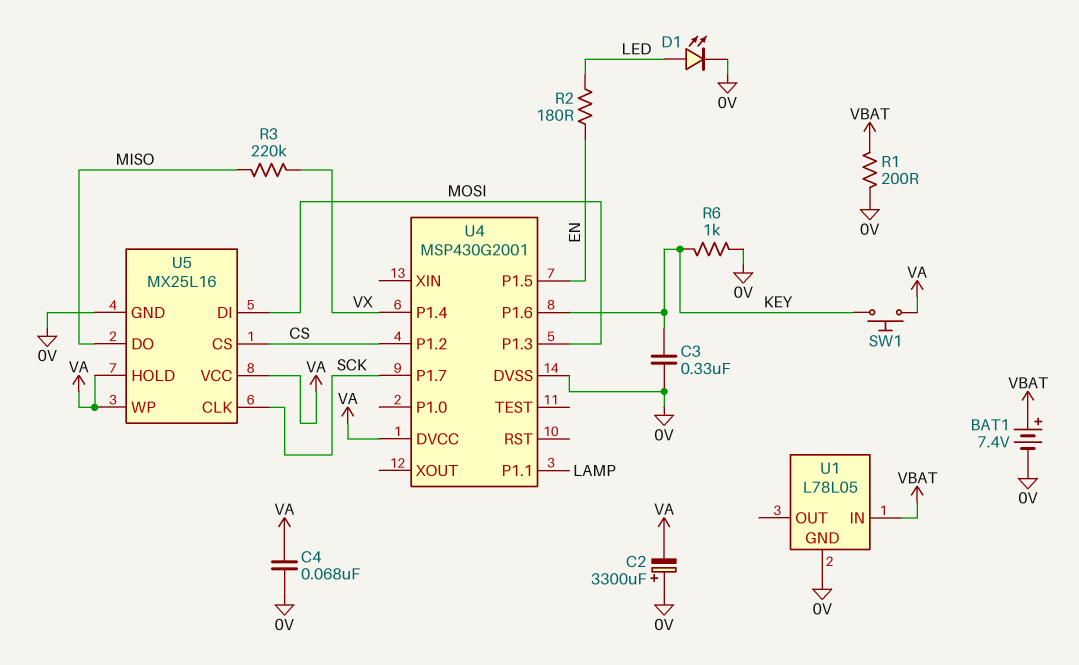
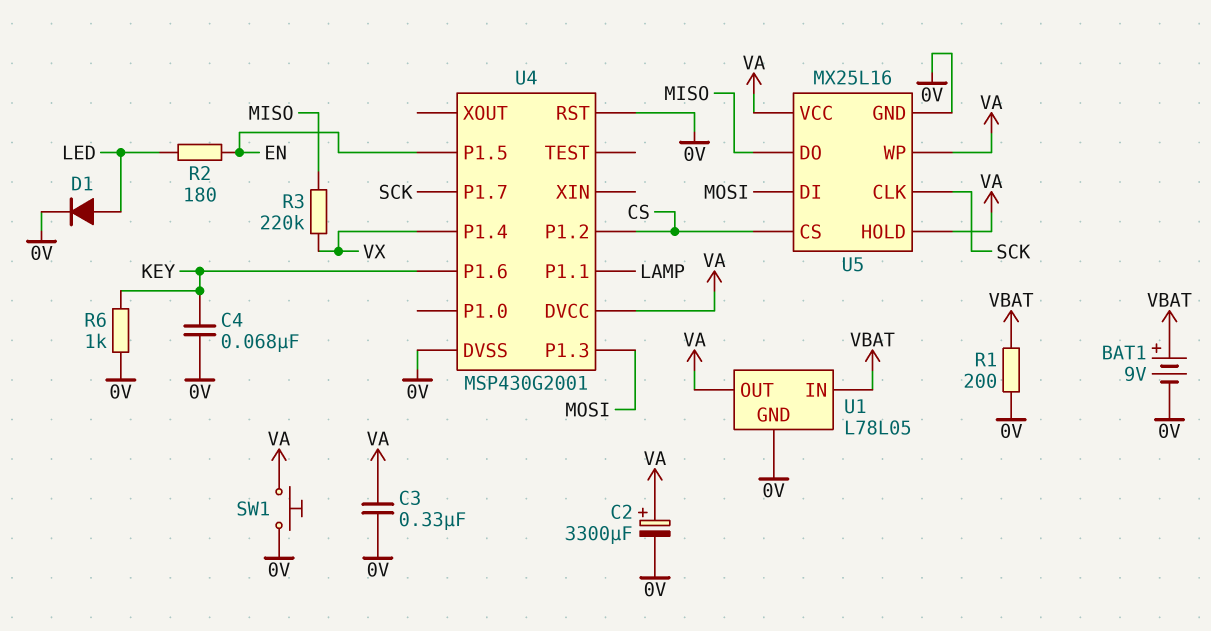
BAT1: 7.4V (plus VBAT, minus 0V) -> 9V (plus VBAT, minus 0V)
C2: 3300uF (plus 0V, minus VA) -> 3300uF (plus VA, minus 0V)
C3: 330nF (0V, KEY) -> 330nF (0V, VA)
C4: 68nF (0V, VA) -> 68nF (0V, KEY)
D1: LED (A LED, K 0V) -> diode (A LED, K 0V)
SW1: button (KEY, VA) -> button (0V, VA)
U1 pin OUT: none -> VA
U4 pin RST: none -> 0V

